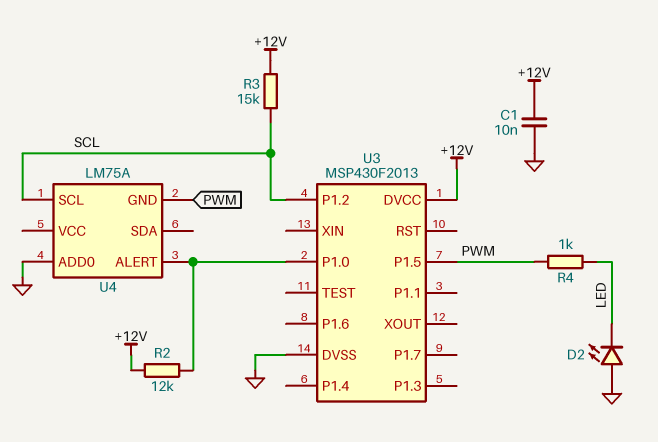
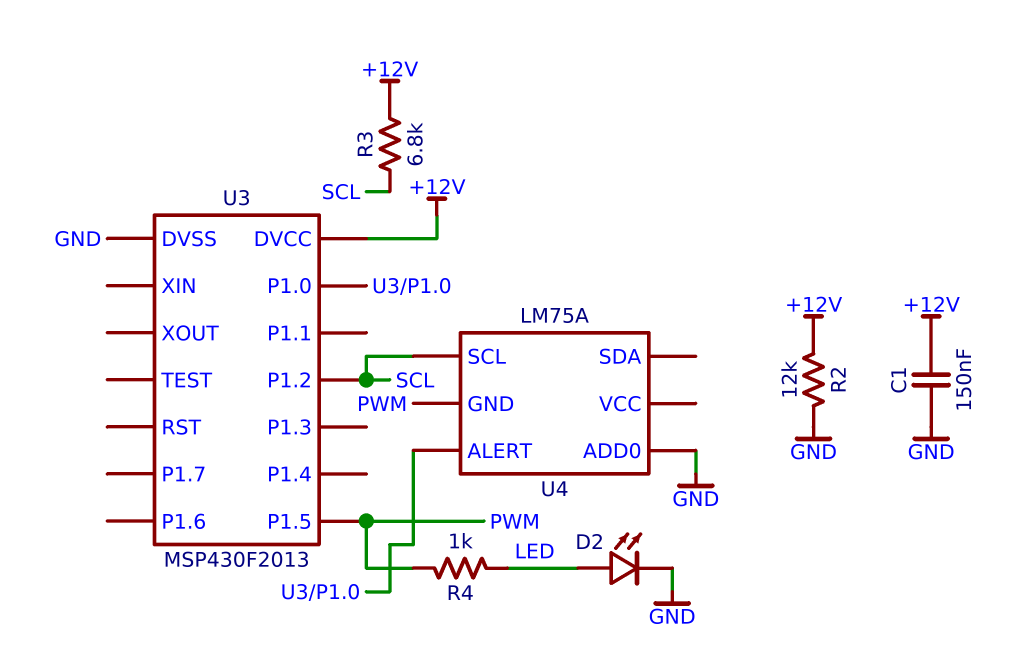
C1: 10nF (+12V, GND) -> 150nF (+12V, GND)
D2: LED (A GND, K LED) -> LED (A LED, K GND)
R2: 12k (+12V, U3/P1.0) -> 12k (+12V, GND)
R3: 15k (+12V, SCL) -> 6.8k (+12V, SCL)

